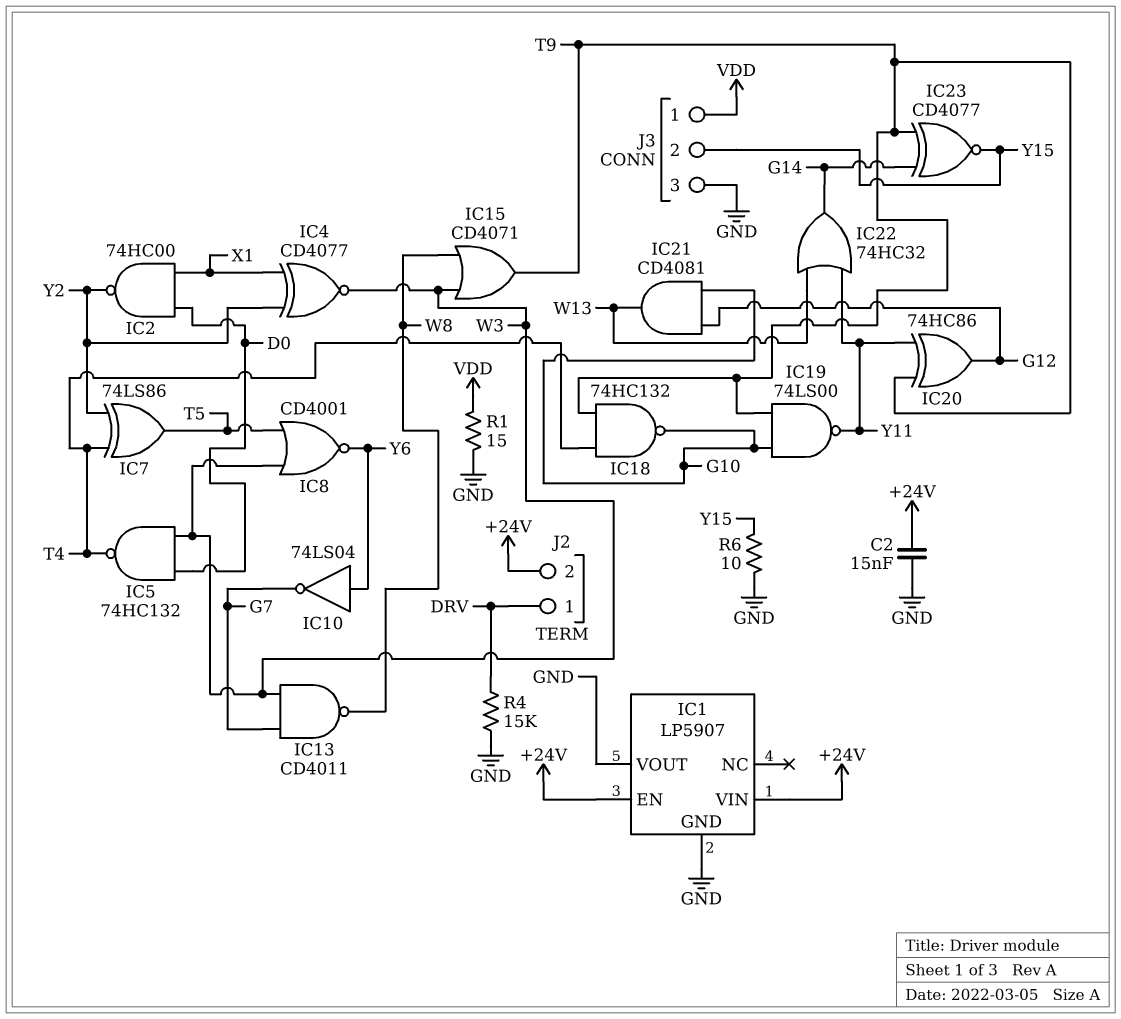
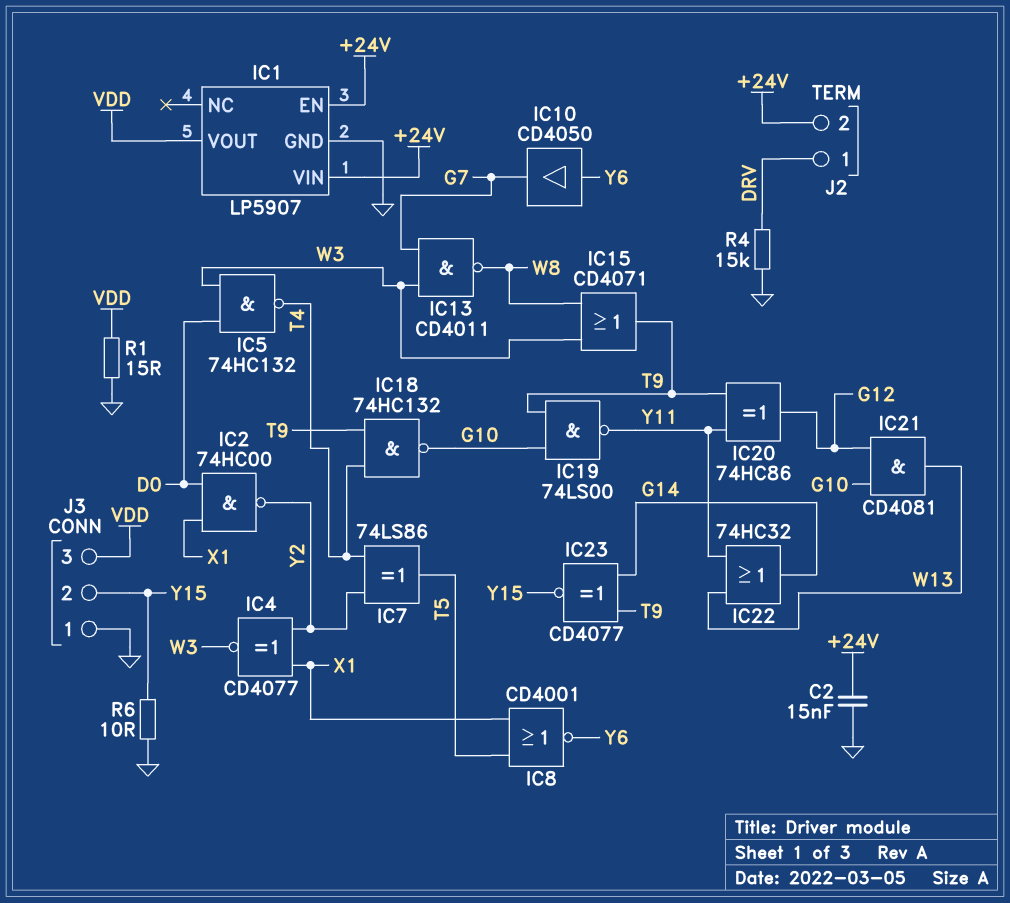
IC1 pin VOUT: GND -> VDD
IC8: NOR CD4001 (in T5, in W3, out Y6) -> NOR CD4001 (in T5, in X1, out Y6)
IC10: NOT 74LS04 (in Y6, out G7) -> buffer CD4050 (in Y6, out G7)
J3 pin 1: VDD -> GND
J3 pin 3: GND -> VDD

